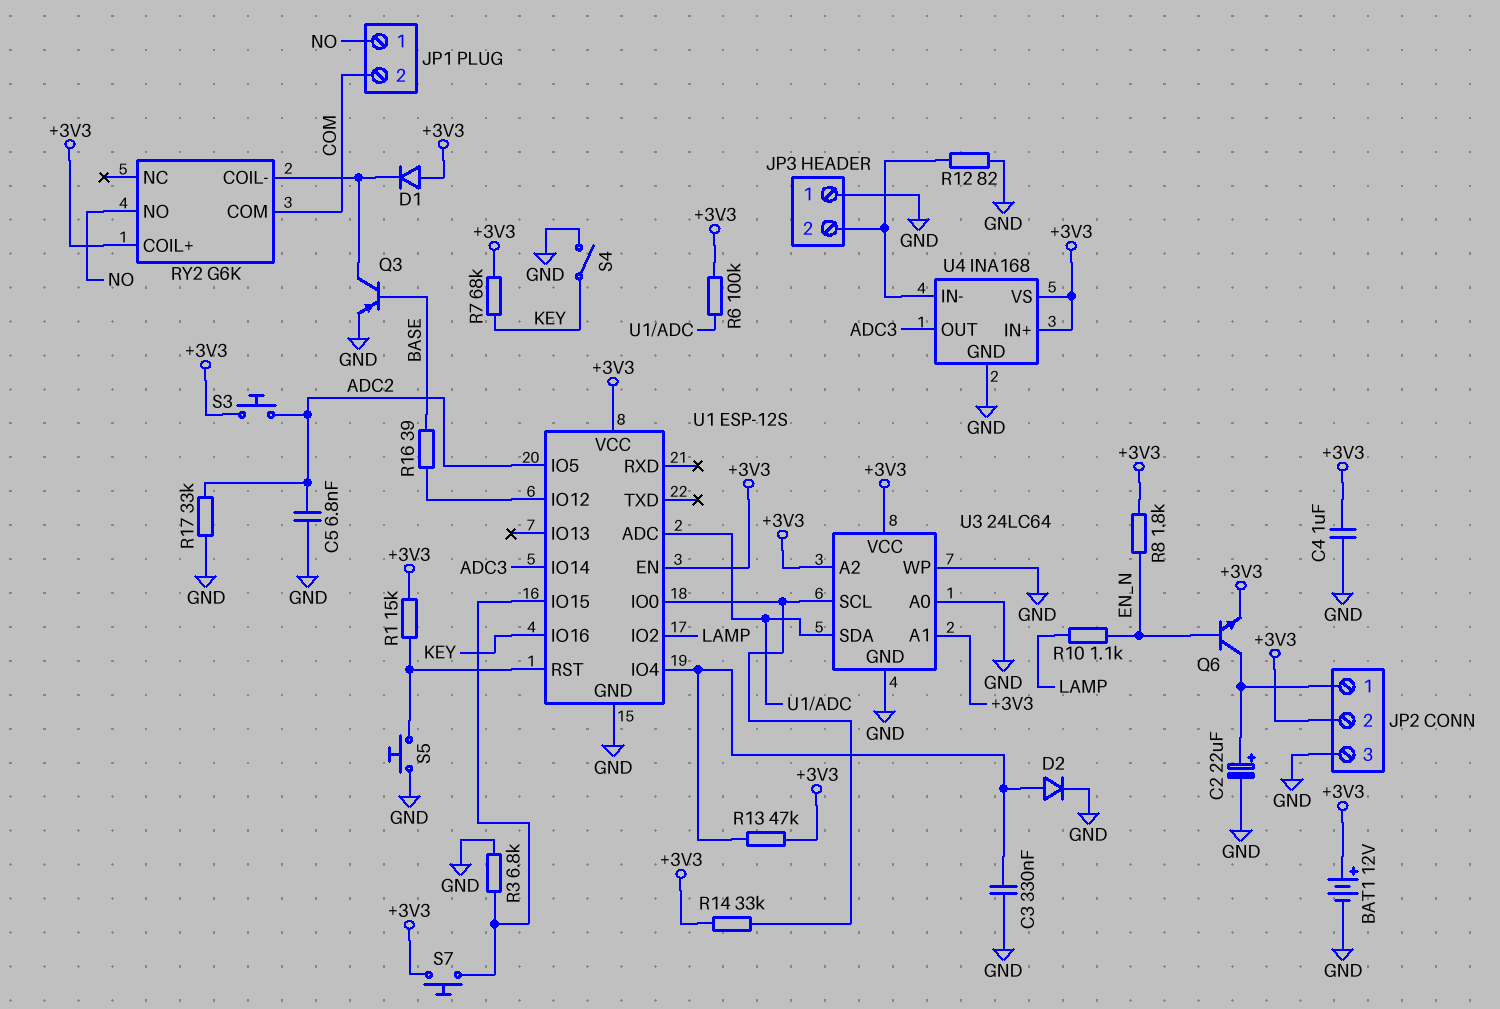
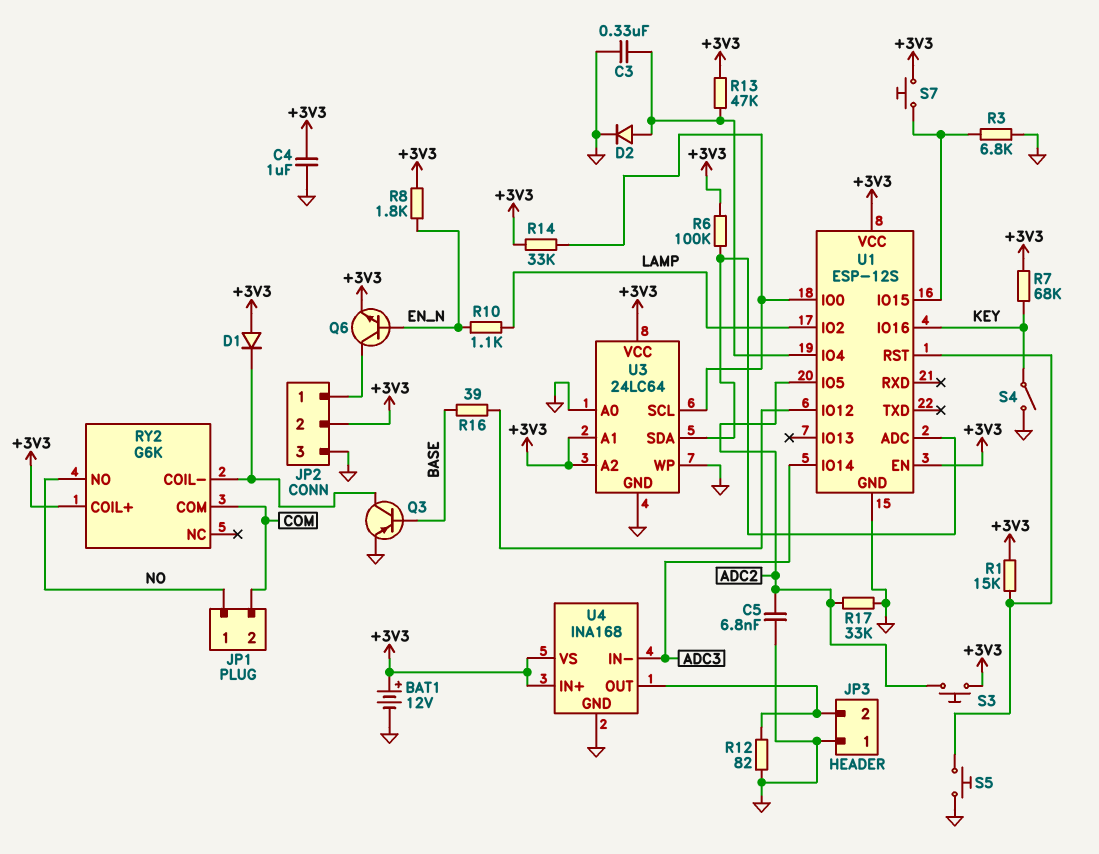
C2: 22uF (plus JP2/1, minus GND) -> none
U4 pin IN-: JP3/2 -> ADC3
U4 pin OUT: ADC3 -> JP3/2

